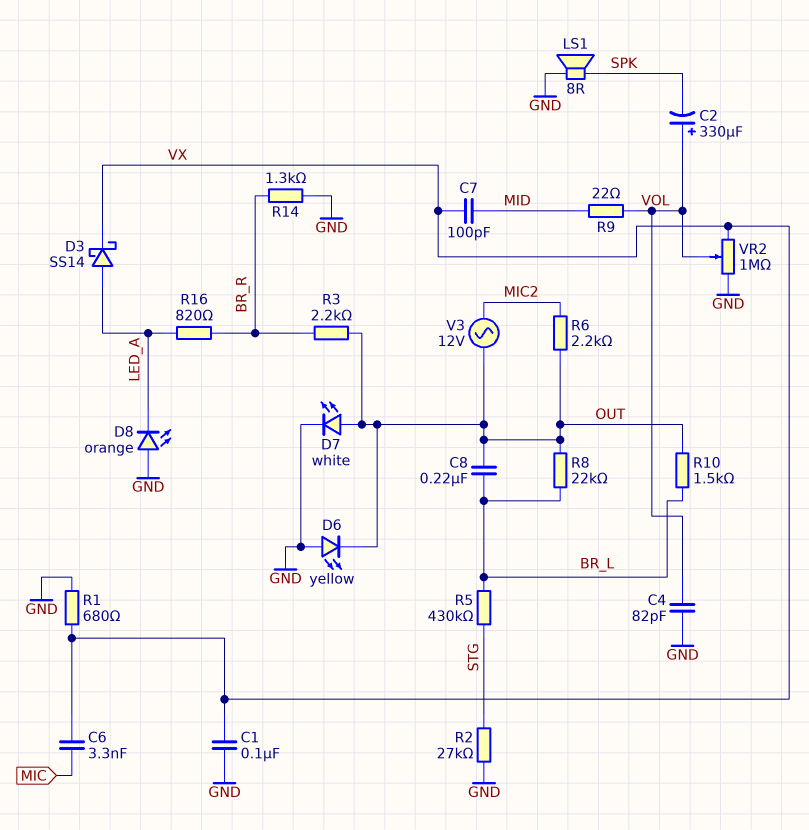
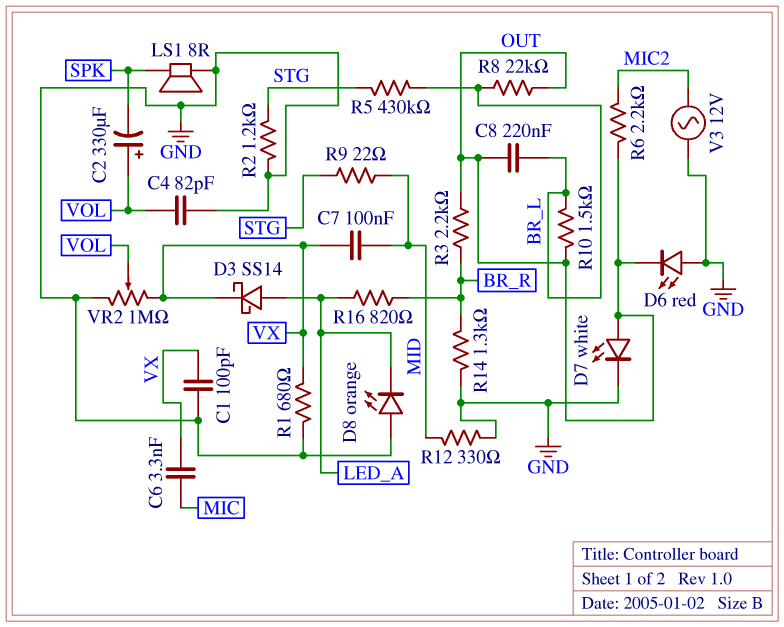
C1: 100nF (GND, VX) -> 100pF (GND, VX)
C7: 100pF (MID, VX) -> 100nF (MID, VX)
D6: LED yellow (A GND, K OUT) -> LED red (A GND, K OUT)
R2: 27k (GND, STG) -> 1.2k (GND, STG)
R9: 22 (MID, VOL) -> 22 (MID, STG)
R12: none -> 330 (GND, MID)
V3: AC 12V (MIC2, OUT) -> AC 12V (GND, MIC2)

